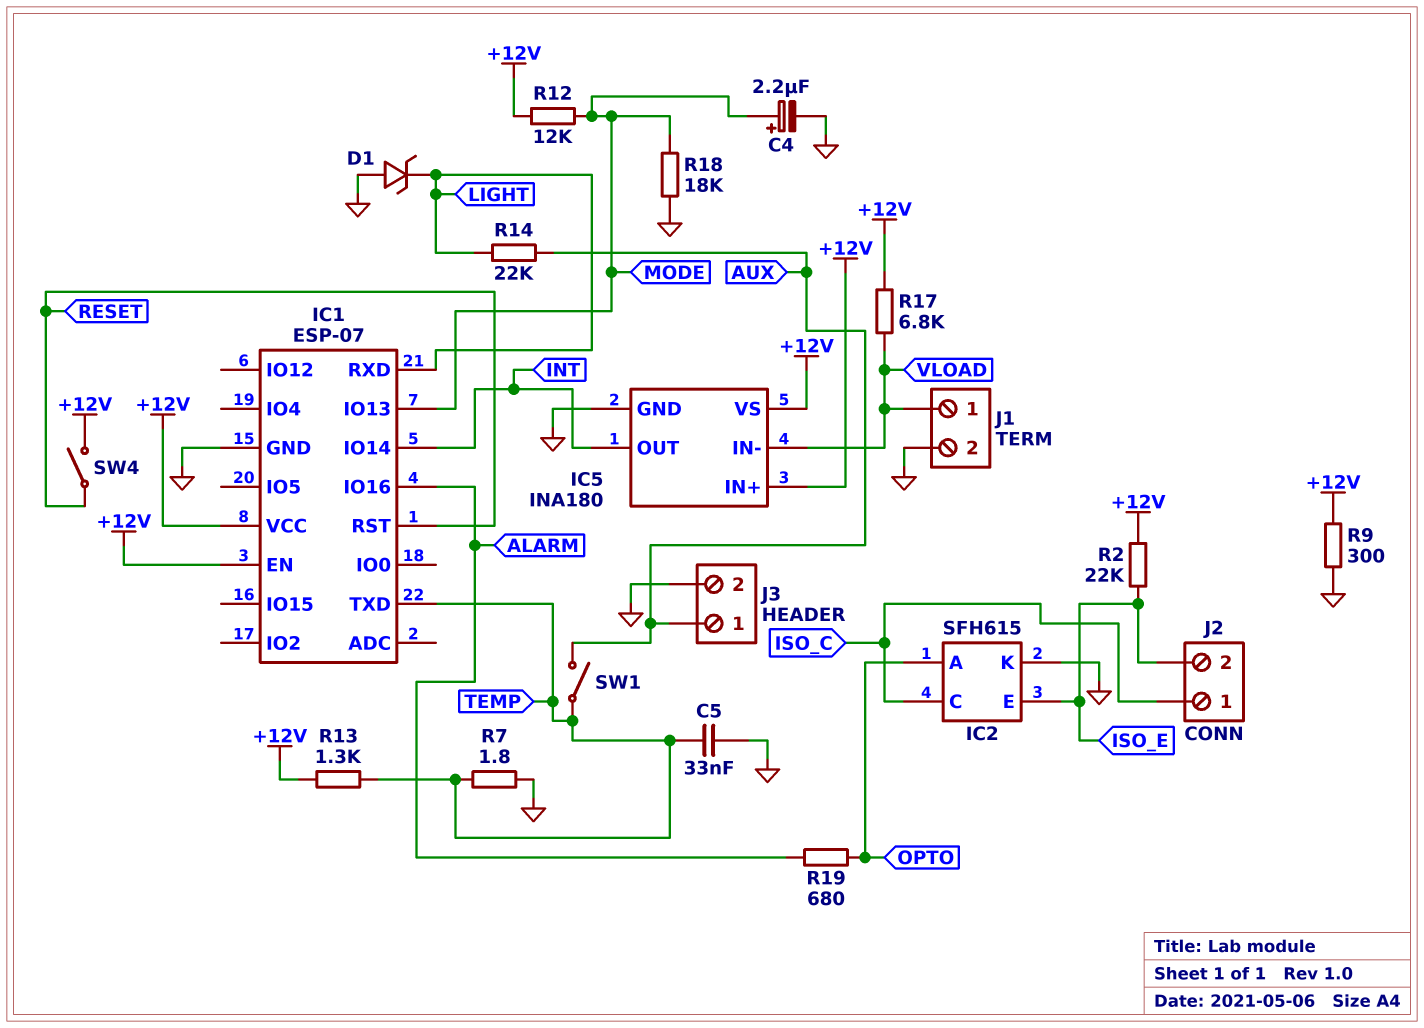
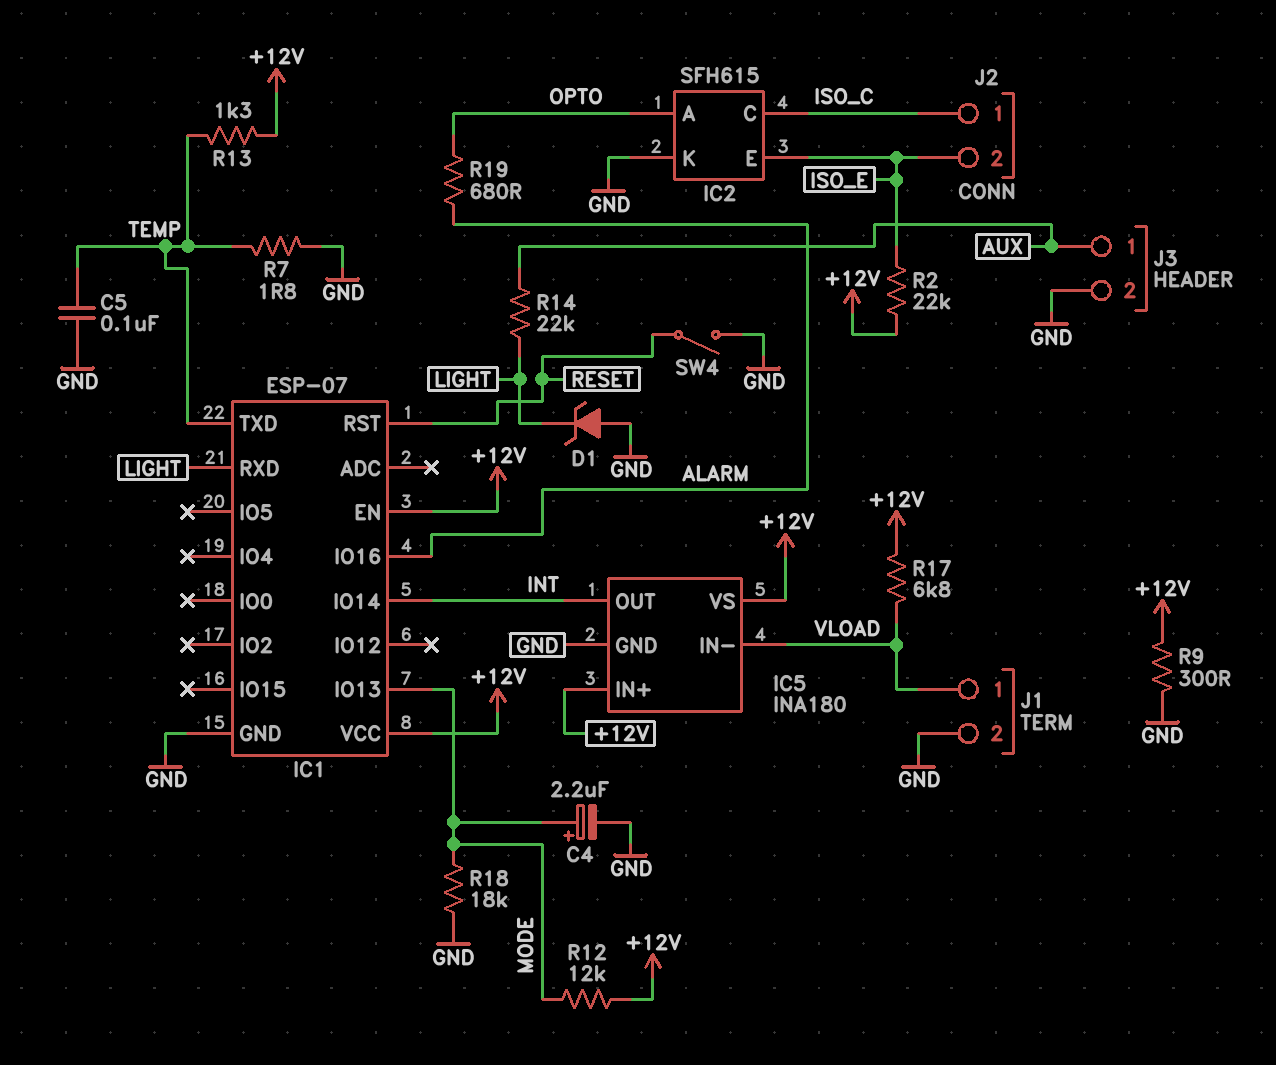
C5: 33nF (GND, TEMP) -> 100nF (GND, TEMP)
SW1: switch (AUX, TEMP) -> none
SW4: switch (+12V, RESET) -> switch (GND, RESET)

